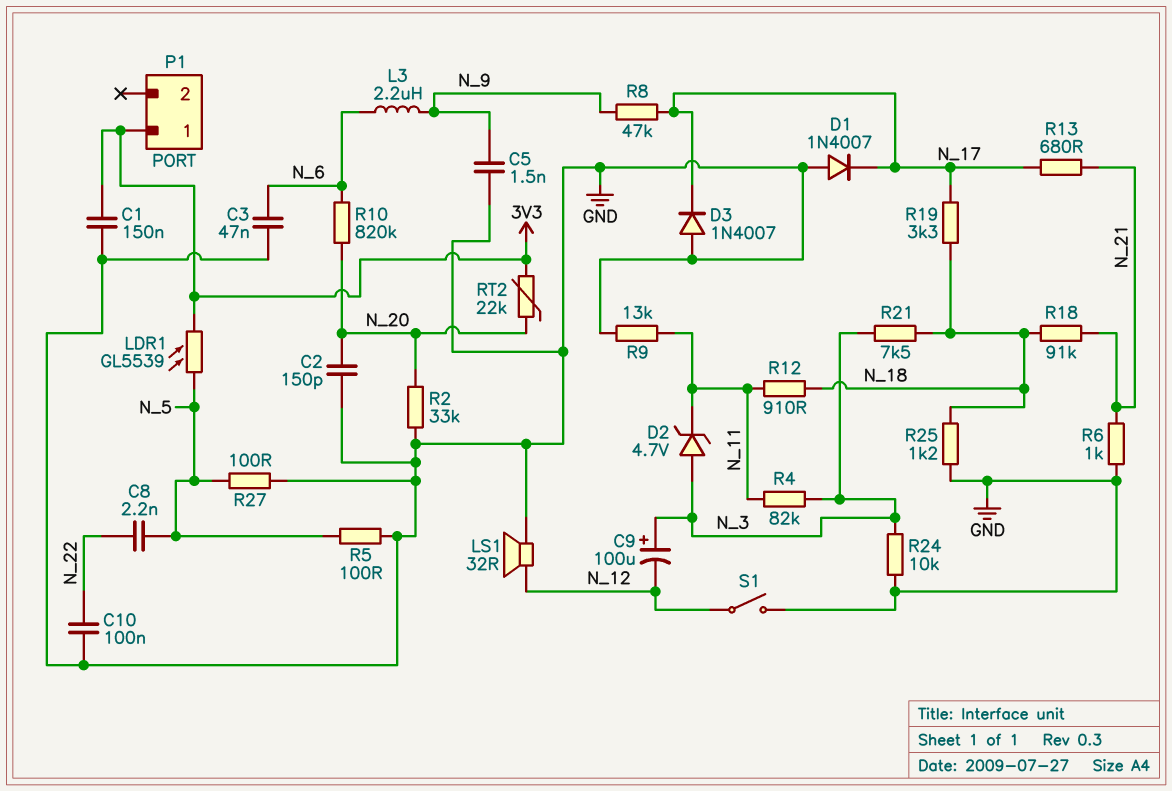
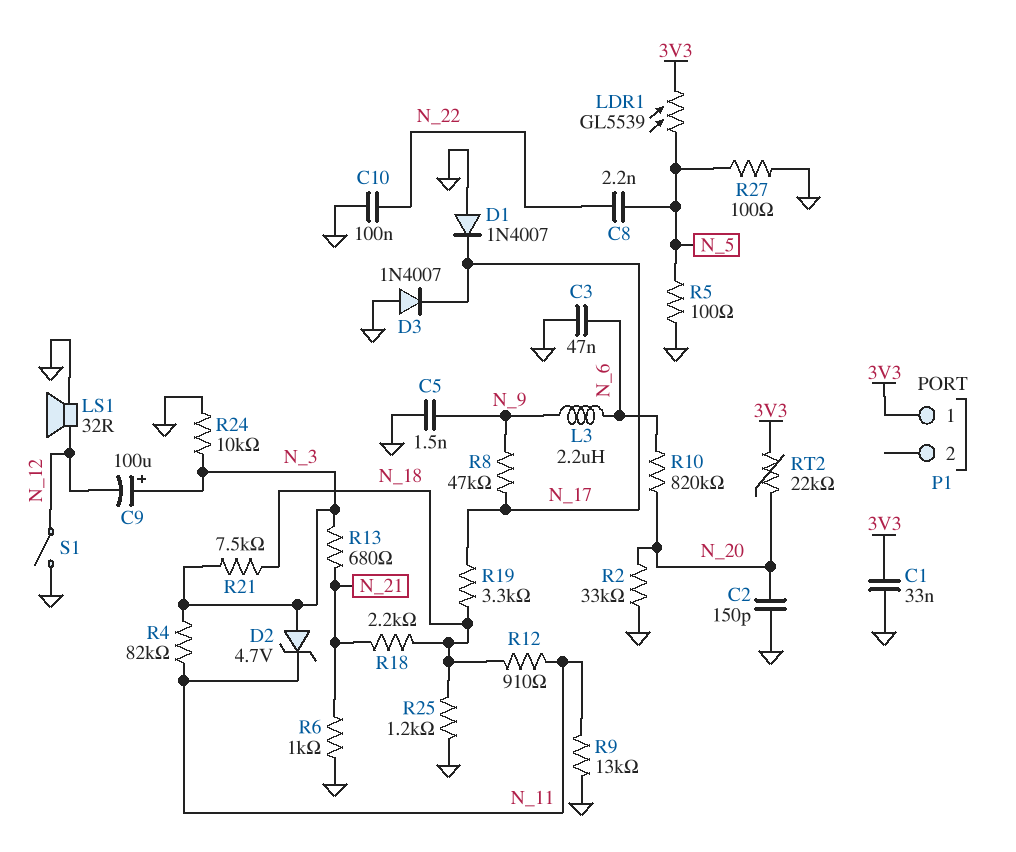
C1: 150nF (3V3, GND) -> 33nF (3V3, GND)
R13: 680 (N_17, N_21) -> 680 (N_3, N_21)
R18: 91k (N_18, N_21) -> 2.2k (N_18, N_21)

